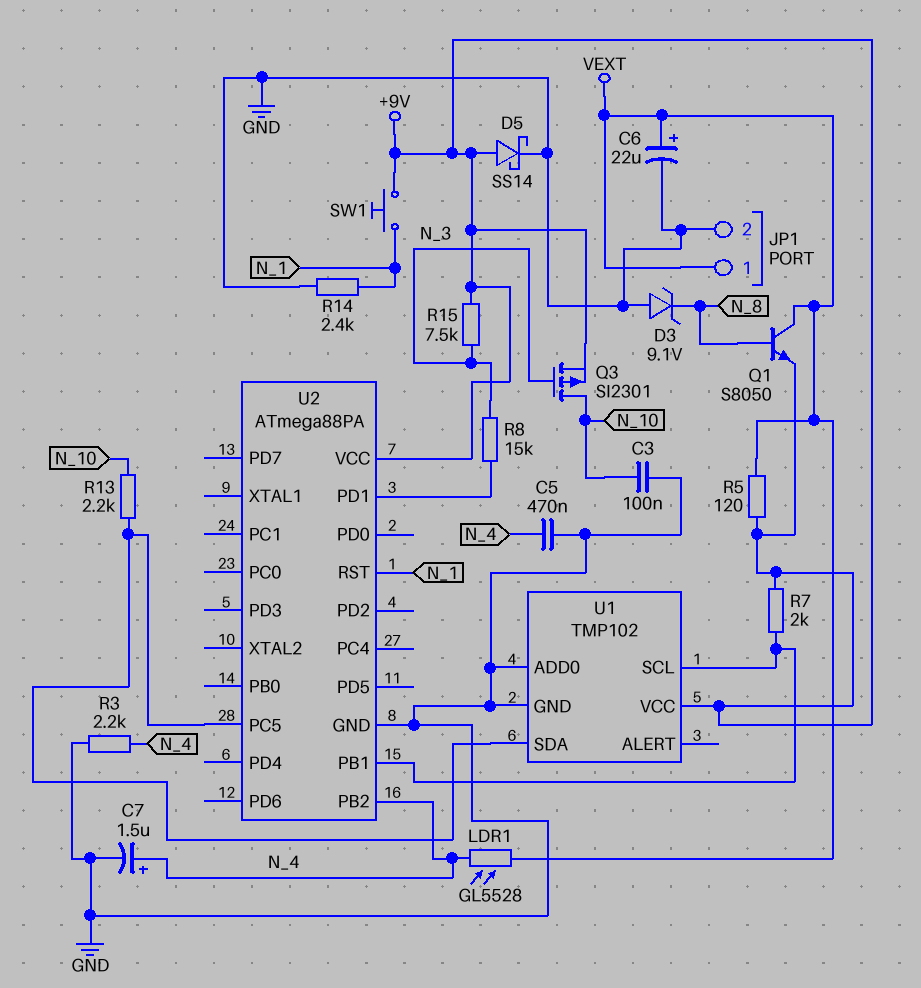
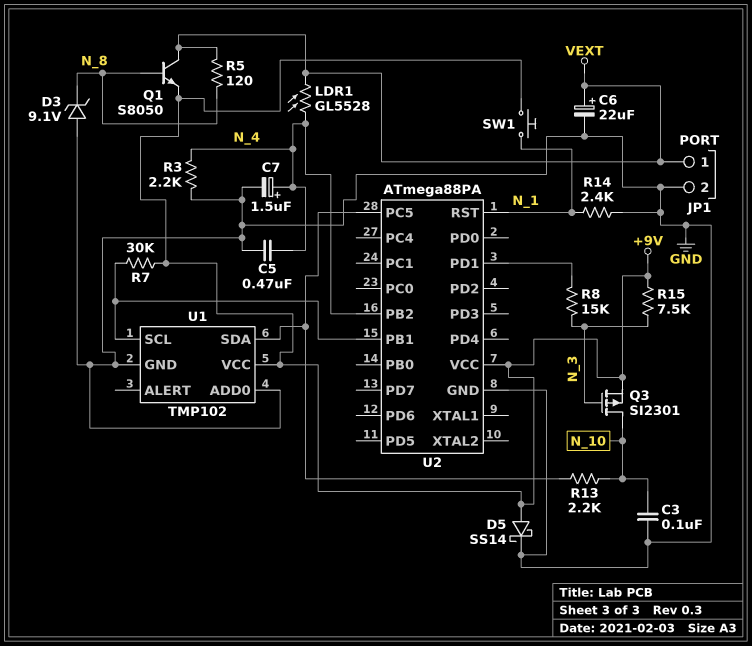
R5: 120 (+9V, VEXT) -> 120 (N_8, VEXT)
R7: 2k (+9V, U1/SCL) -> 30k (+9V, U1/SCL)

